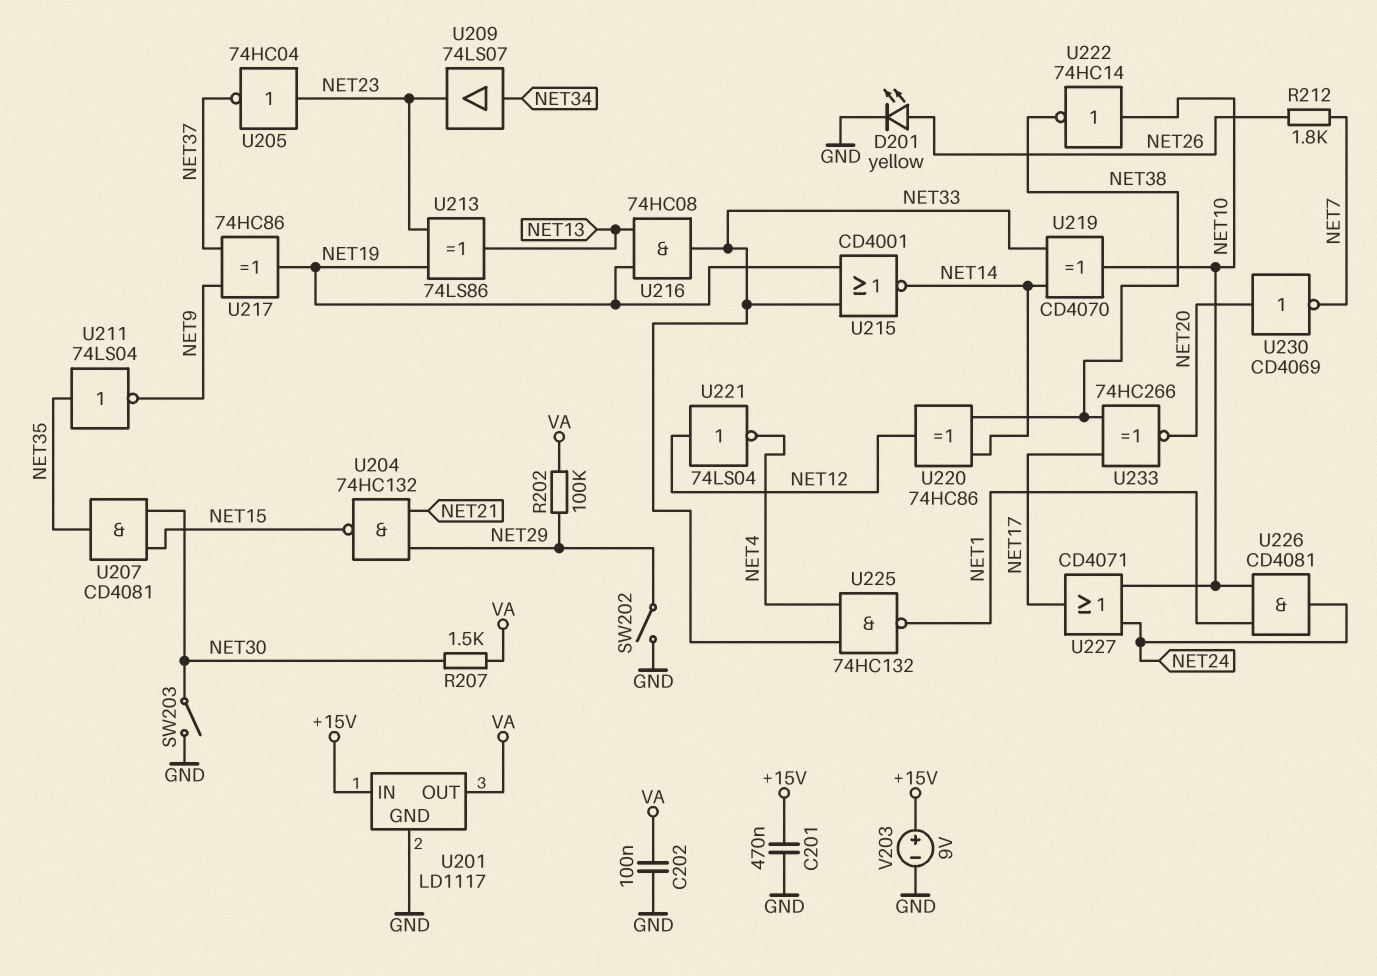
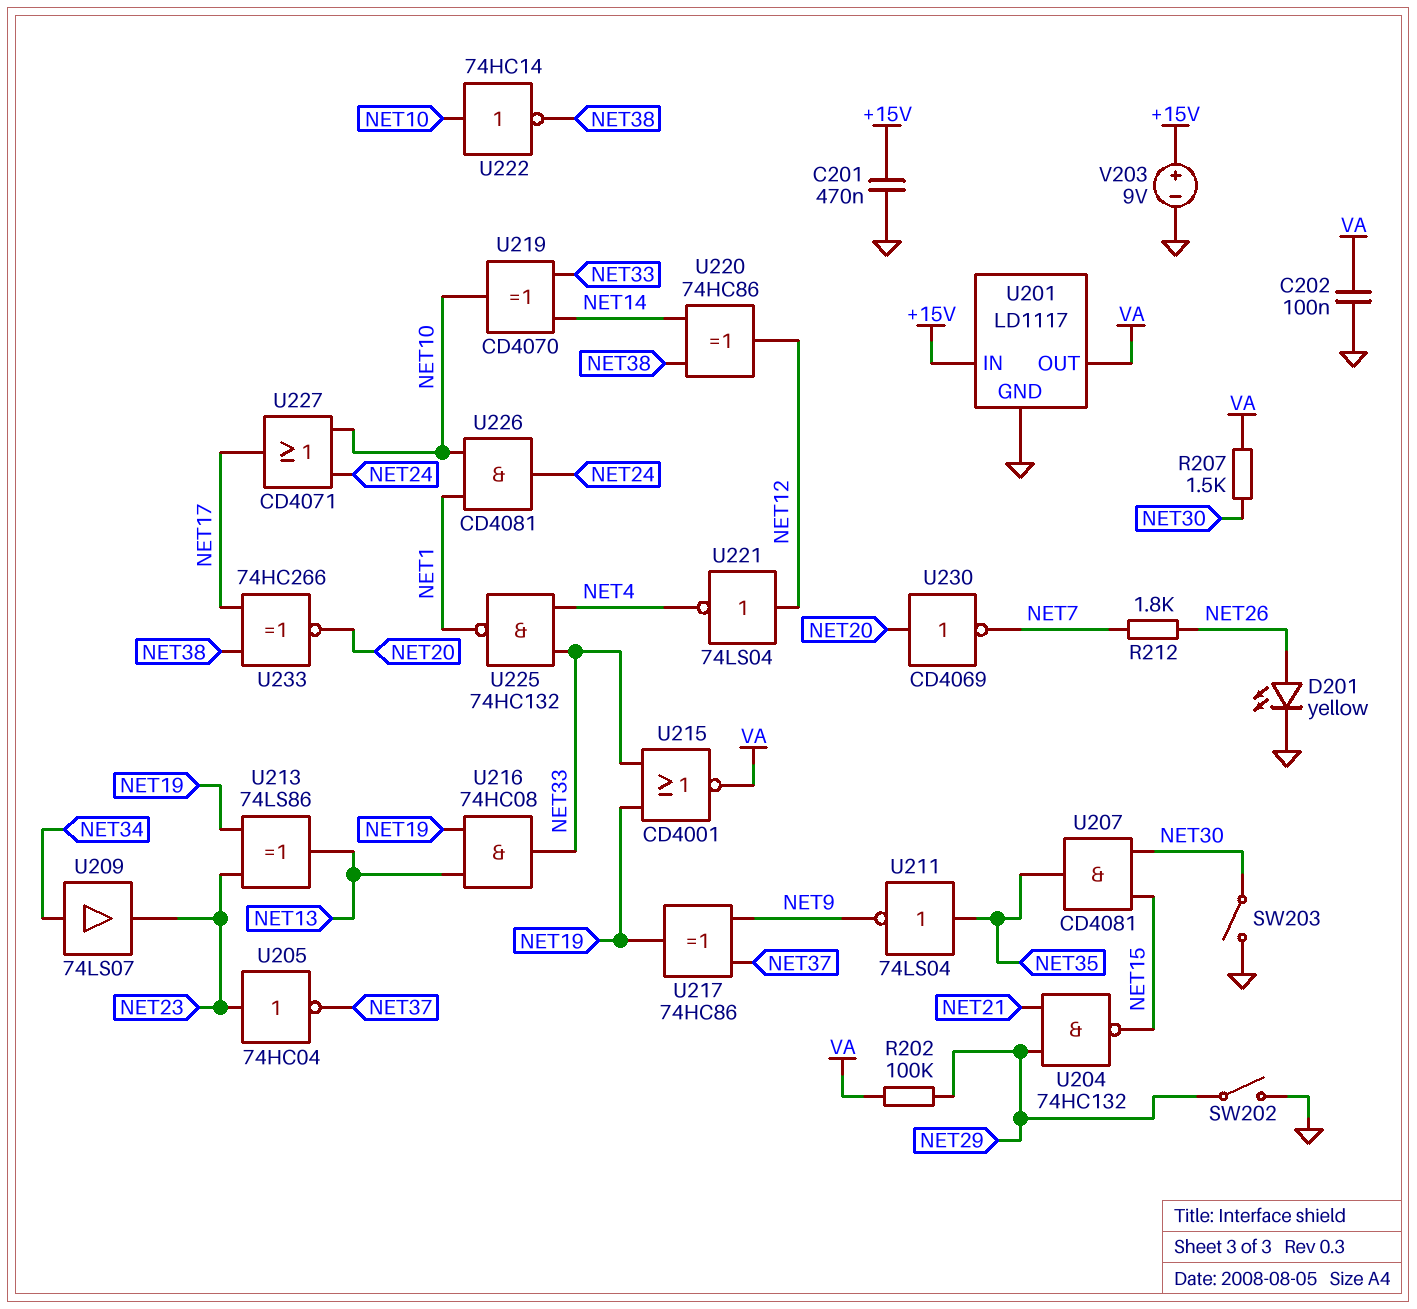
U215: NOR CD4001 (in NET19, in NET33, out NET14) -> NOR CD4001 (in NET19, in NET33, out VA)

